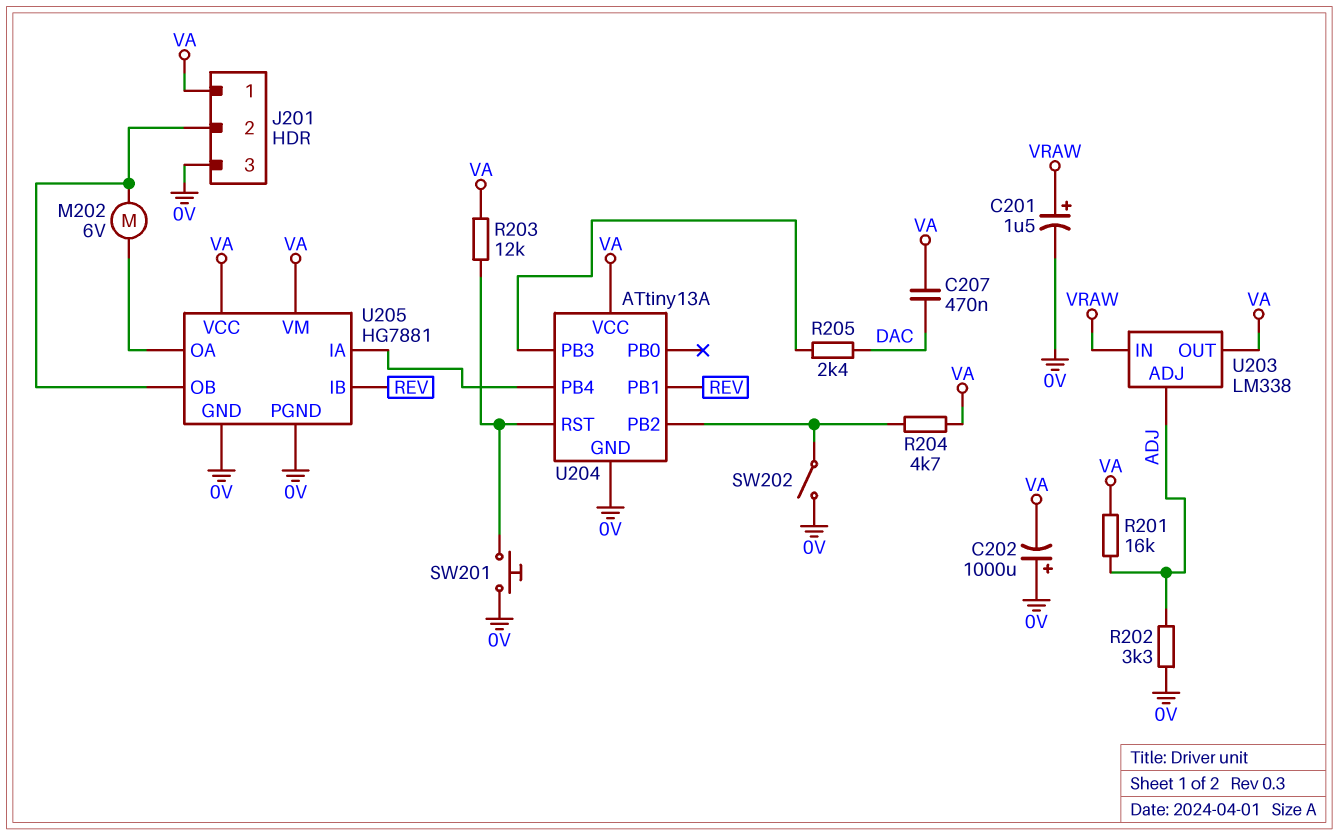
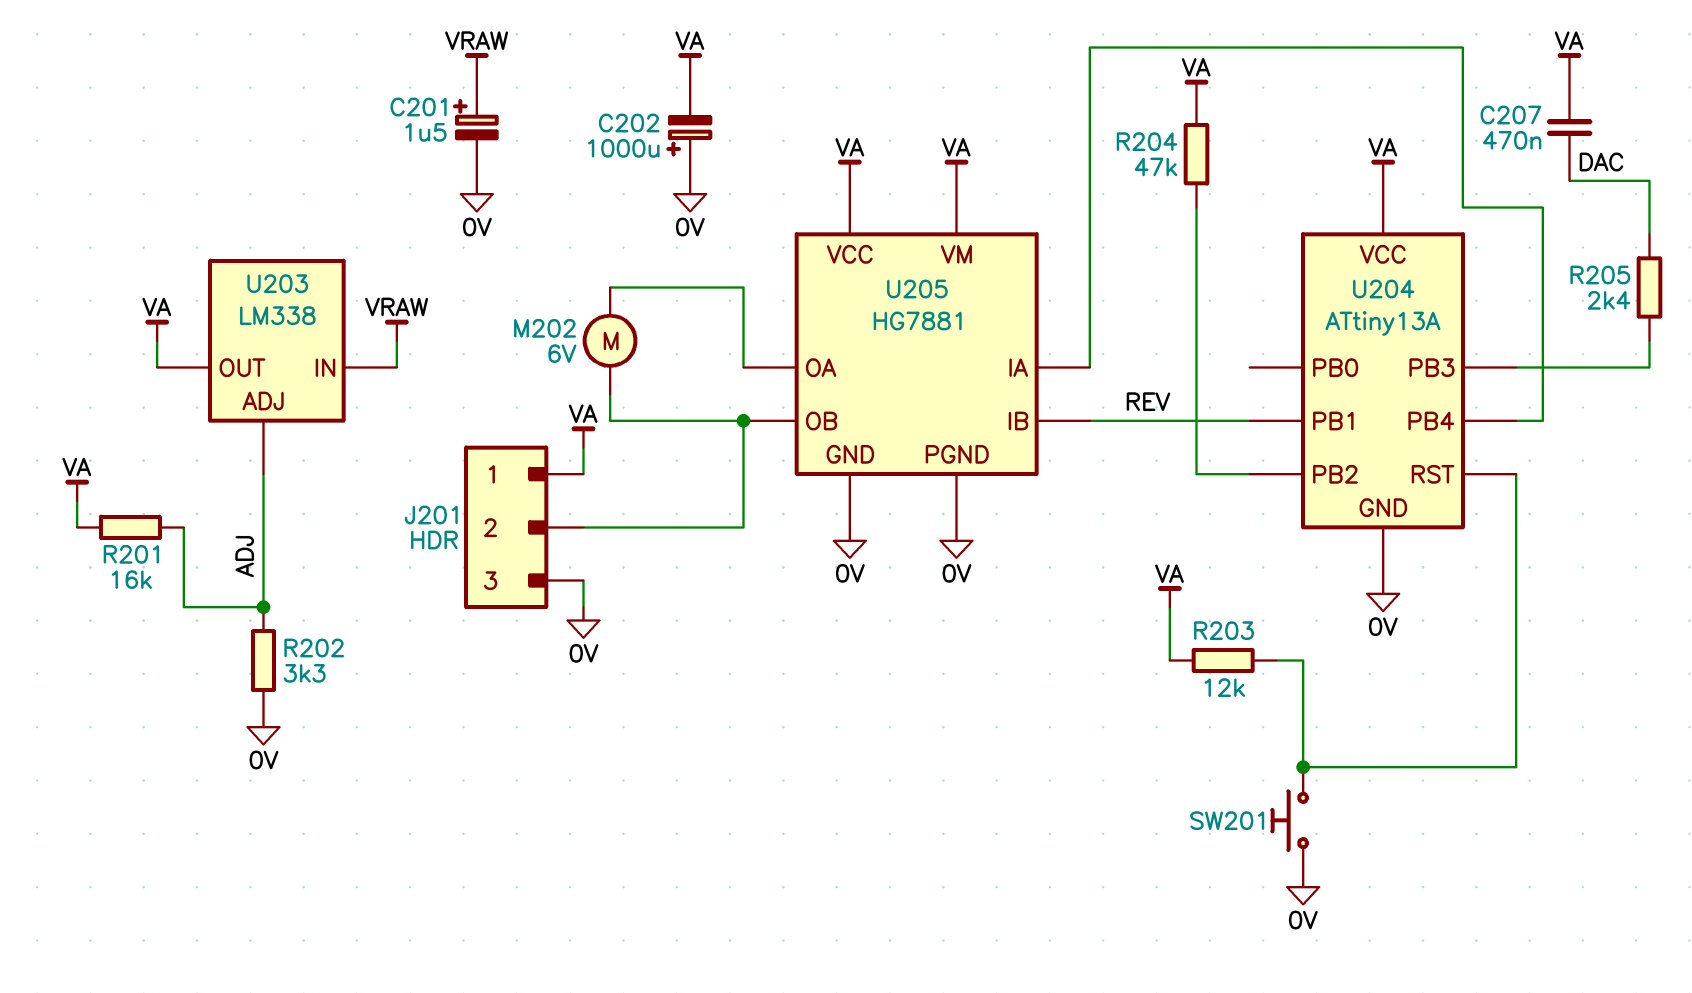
R204: 4.7k (U204/PB2, VA) -> 47k (U204/PB2, VA)
SW202: switch (0V, U204/PB2) -> none

